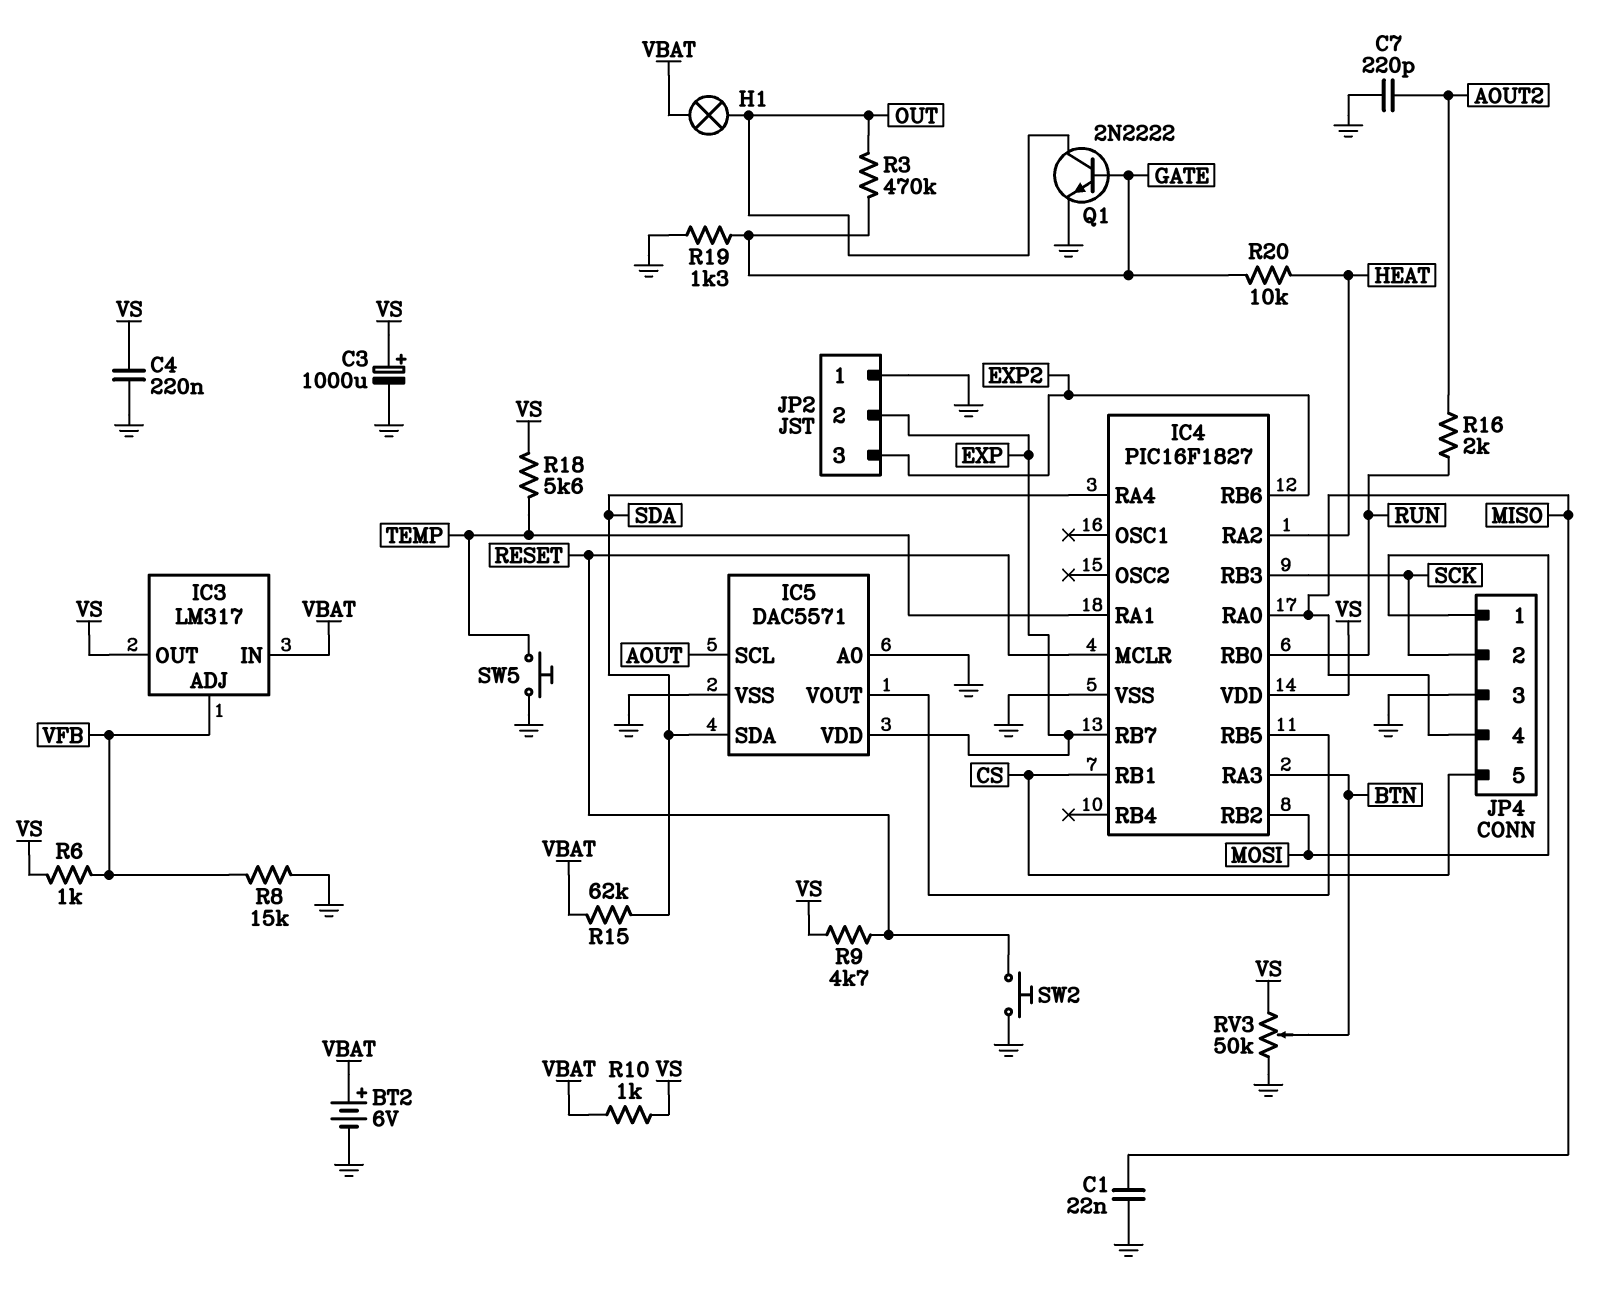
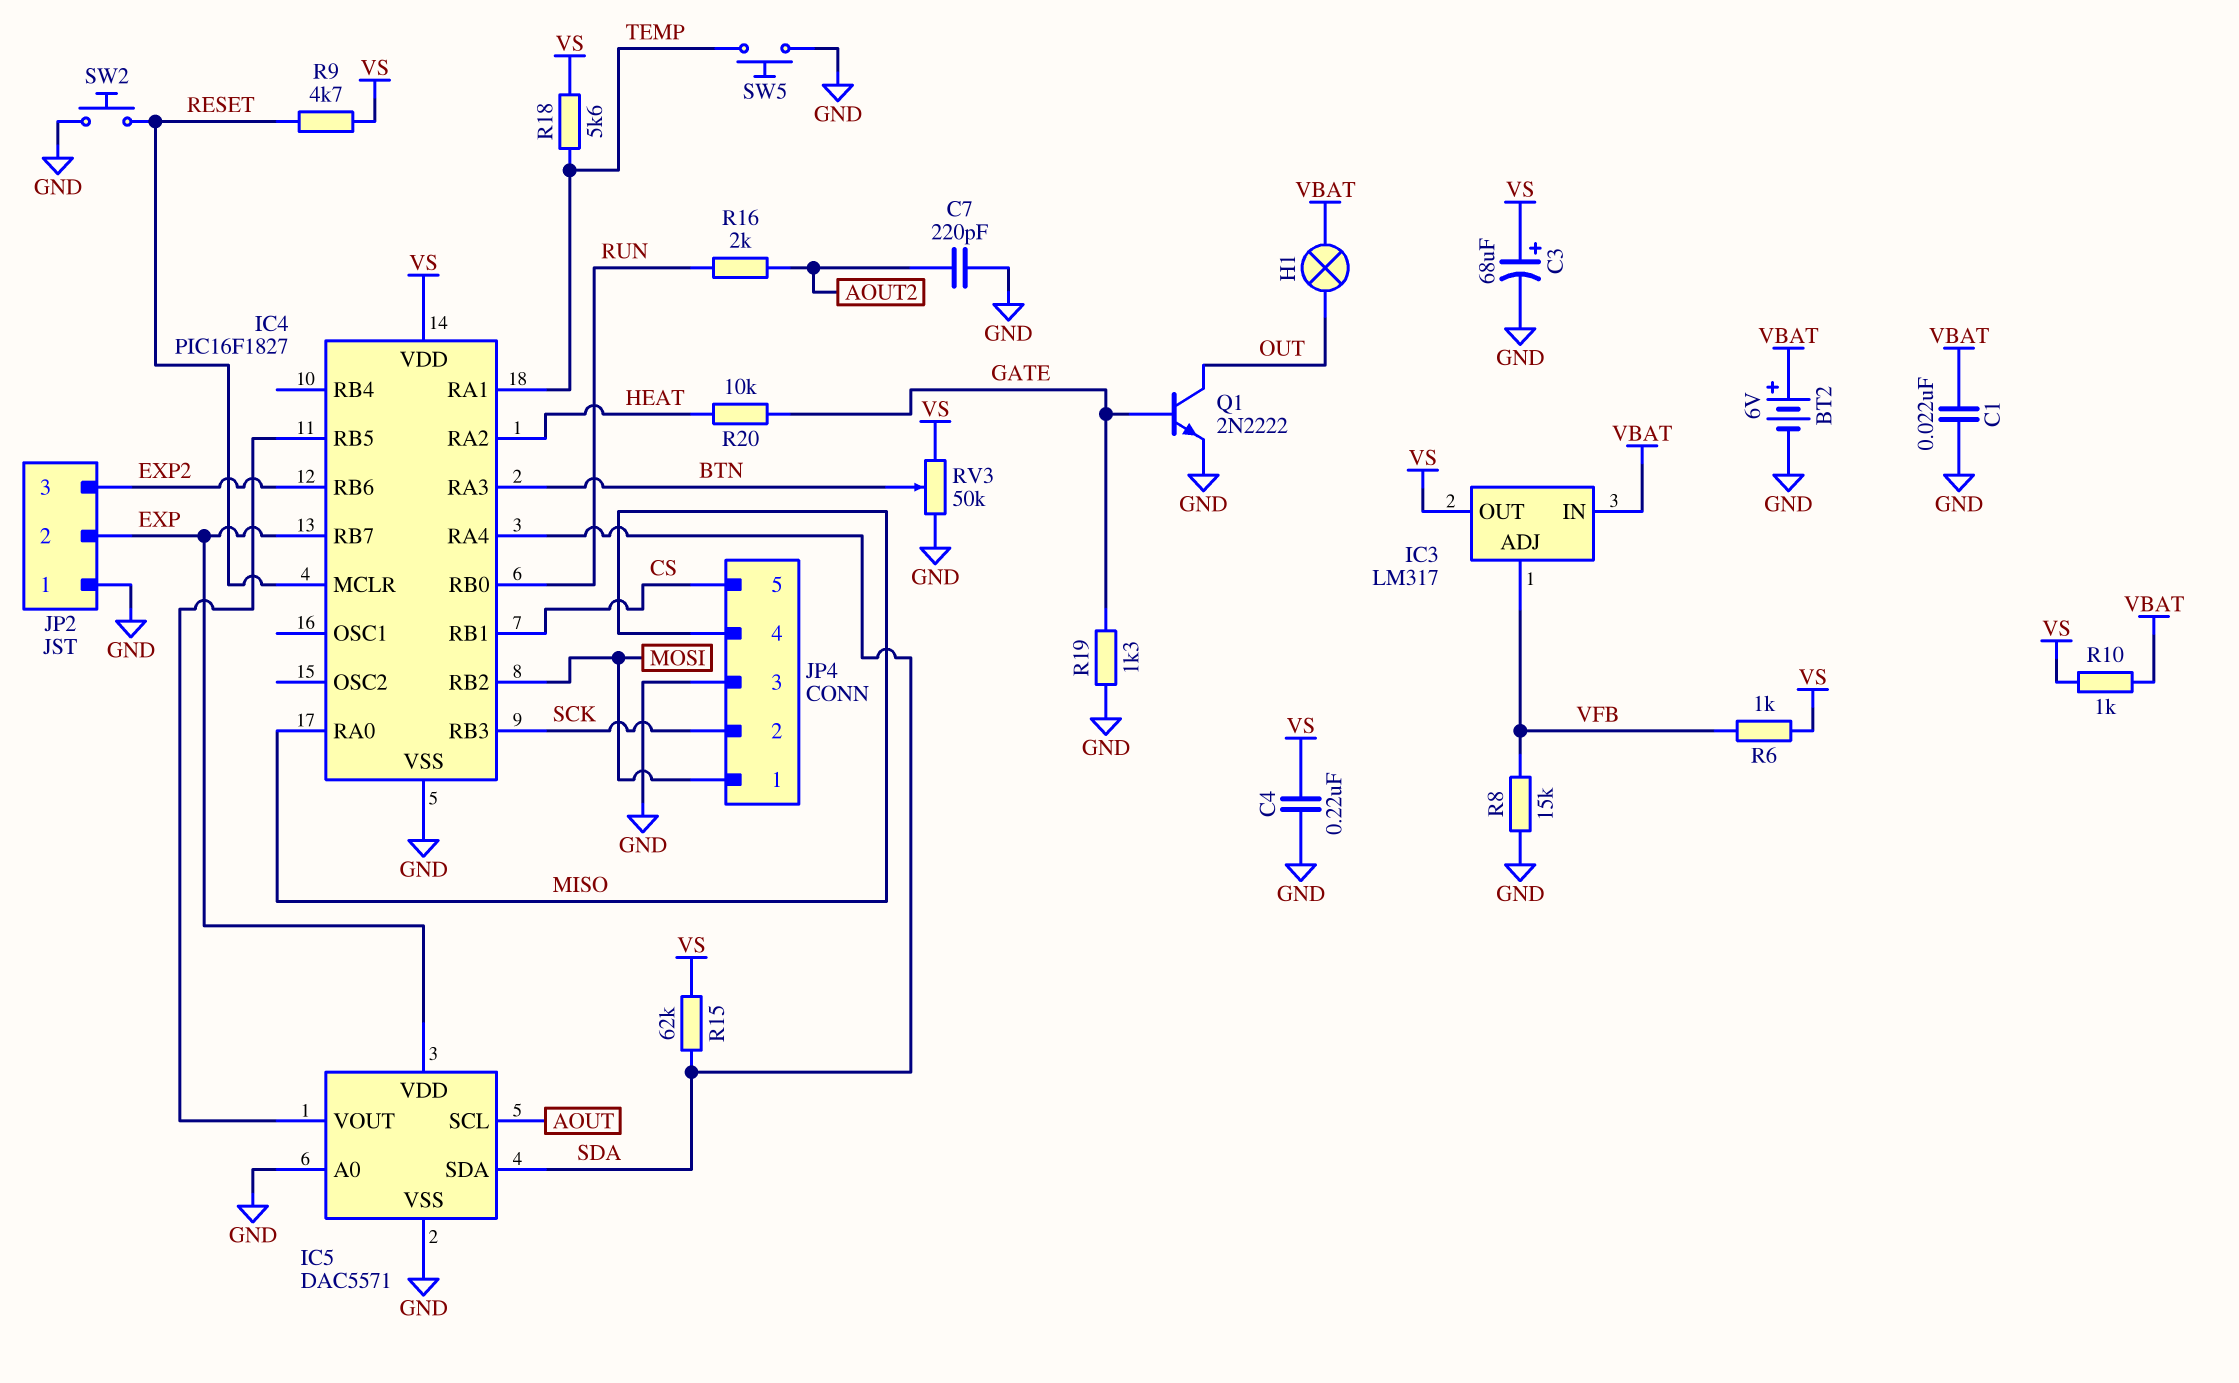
C1: 22nF (GND, MISO) -> 22nF (GND, VBAT)
C3: 1000uF (plus VS, minus GND) -> 68uF (plus VS, minus GND)
R3: 470k (GATE, OUT) -> none
R15: 62k (SDA, VBAT) -> 62k (SDA, VS)

